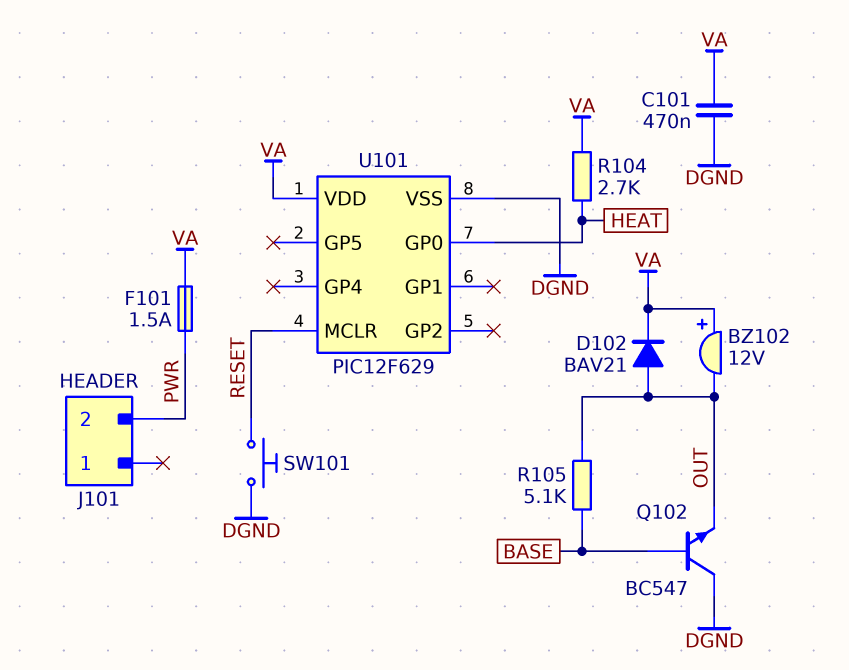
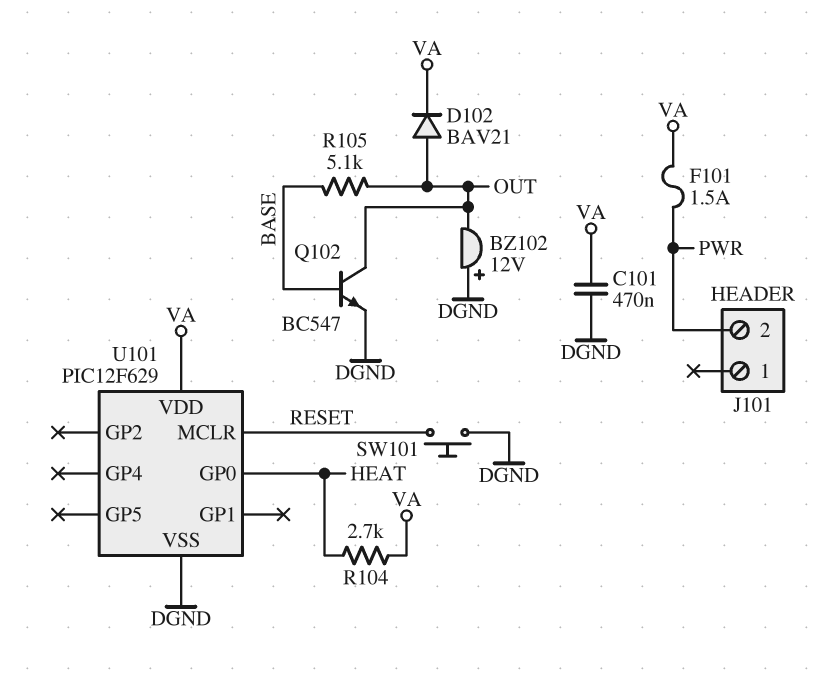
BZ102: buzzer 12V (plus VA, minus OUT) -> buzzer 12V (plus DGND, minus OUT)
Q102: NPN BC547 (B BASE, C DGND, E OUT) -> NPN BC547 (B BASE, C OUT, E DGND)

